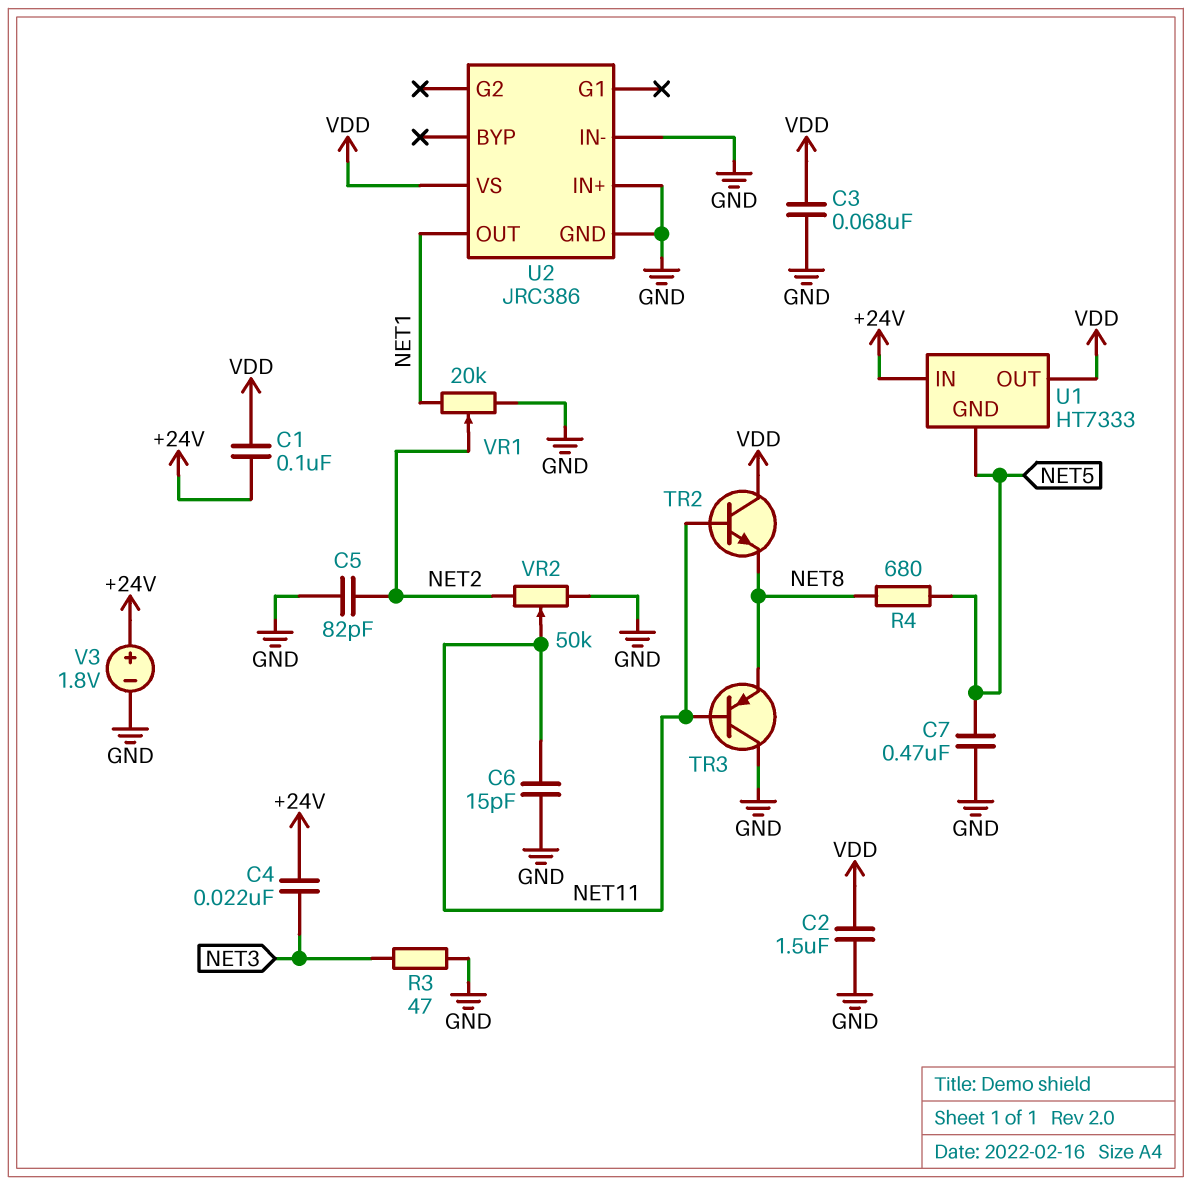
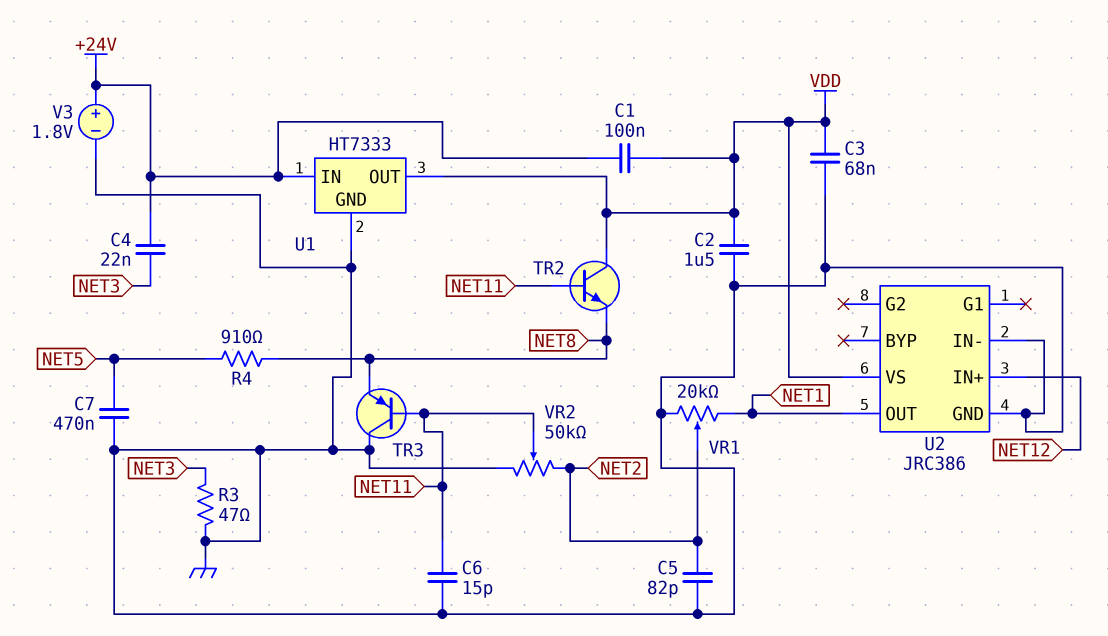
R4: 680 (NET5, NET8) -> 910 (NET5, NET8)
U1 pin GND: NET5 -> GND
U2 pin IN+: GND -> NET12

